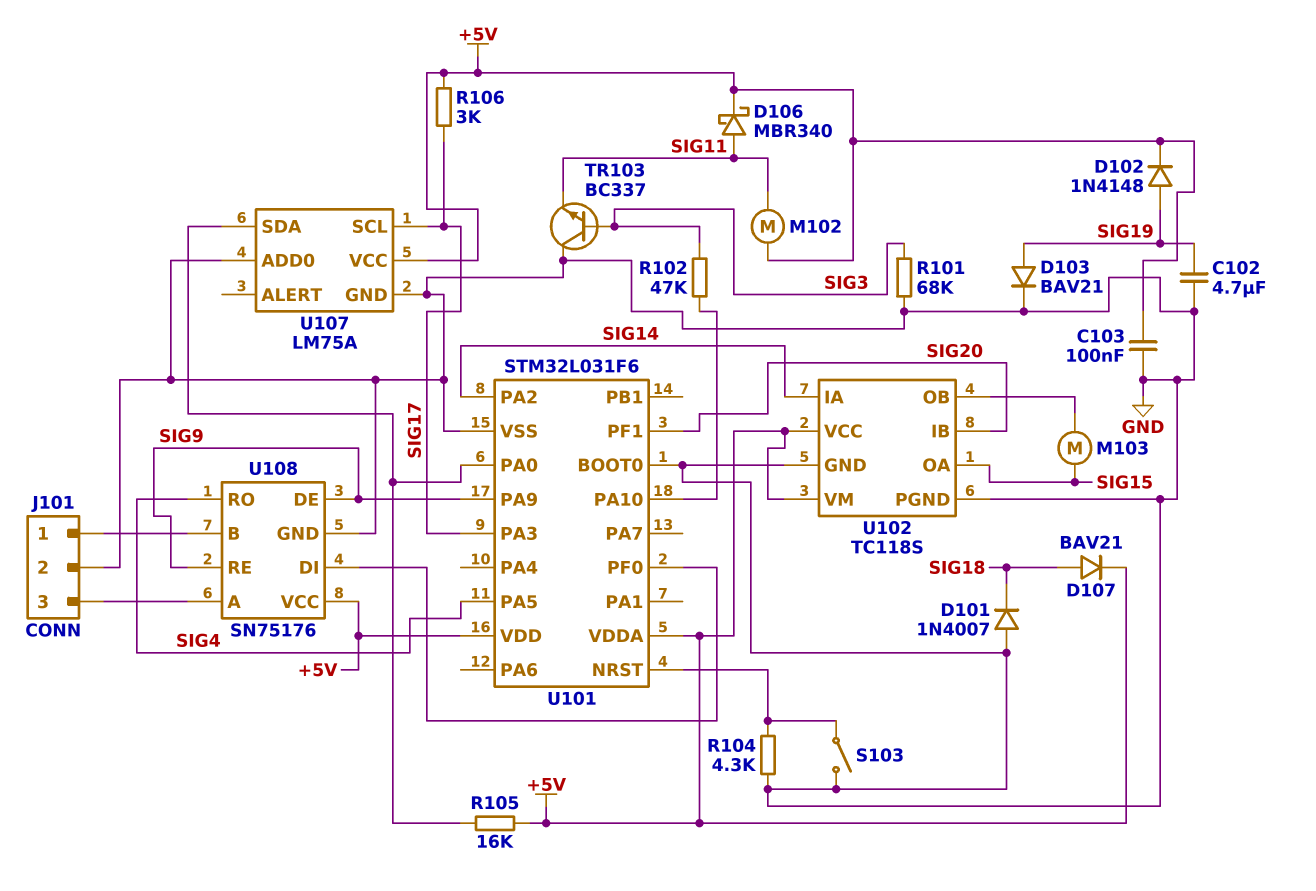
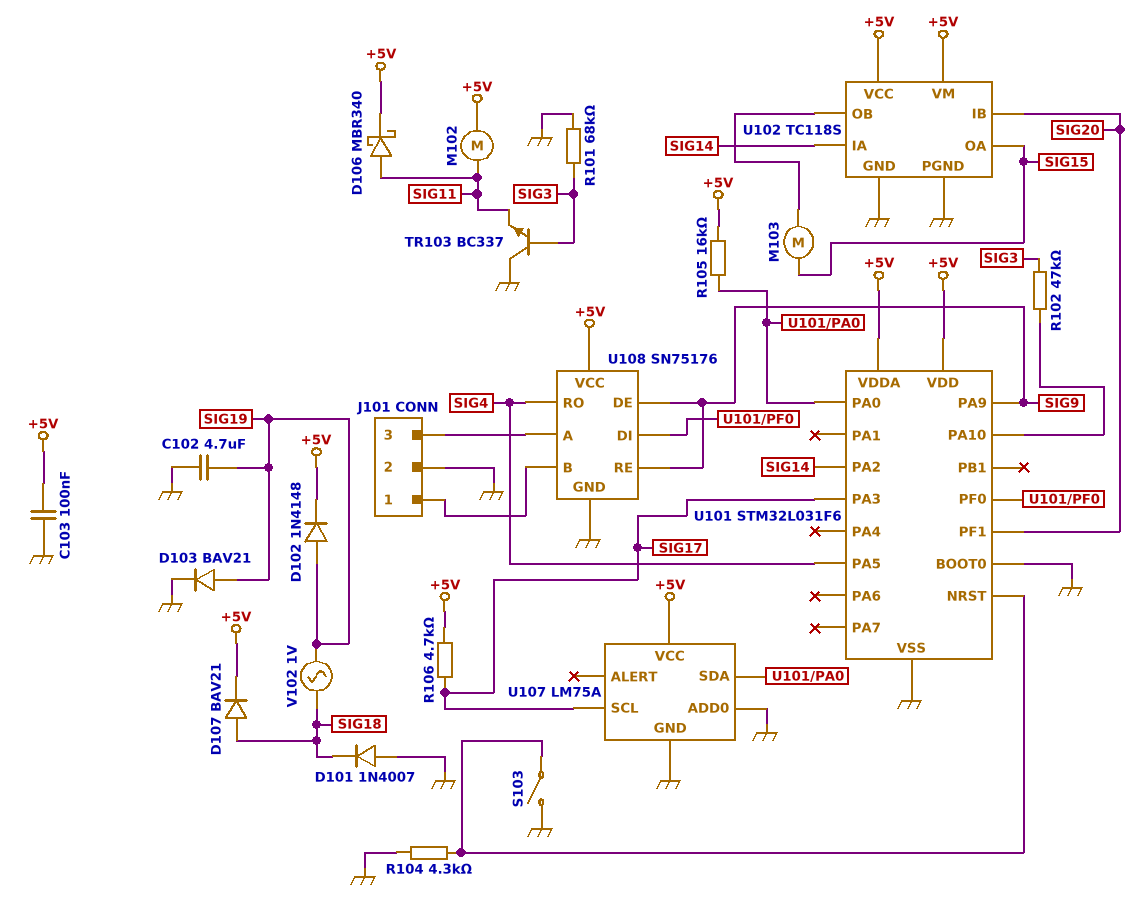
R106: 3k (+5V, SIG17) -> 4.7k (+5V, SIG17)
V102: none -> AC 1V (SIG18, SIG19)

